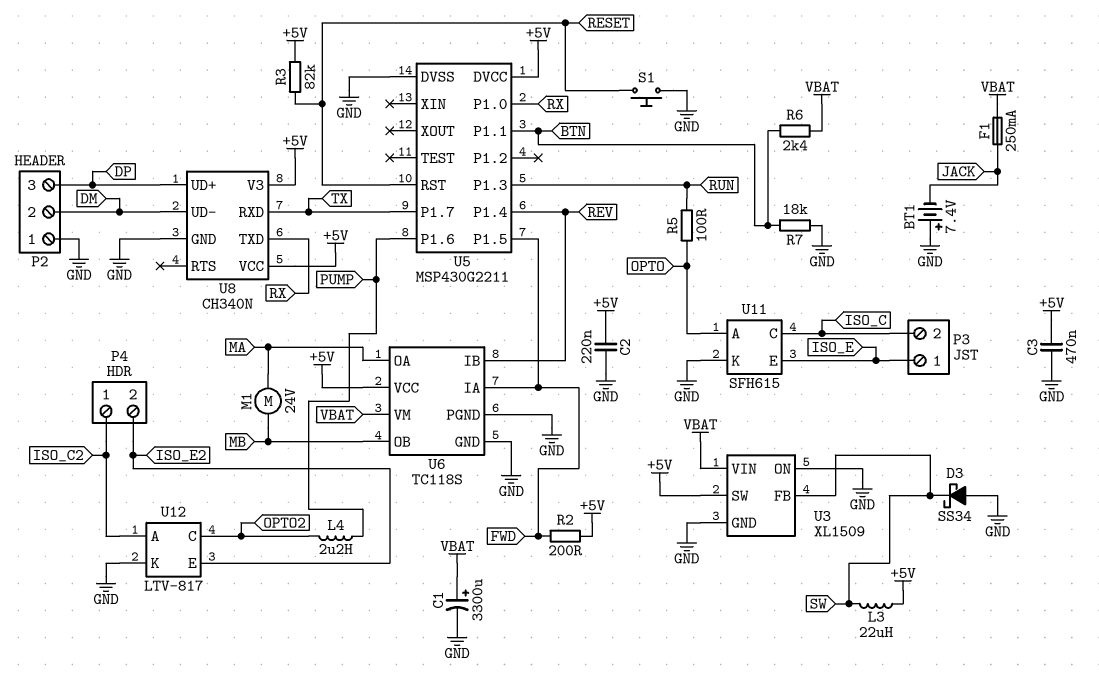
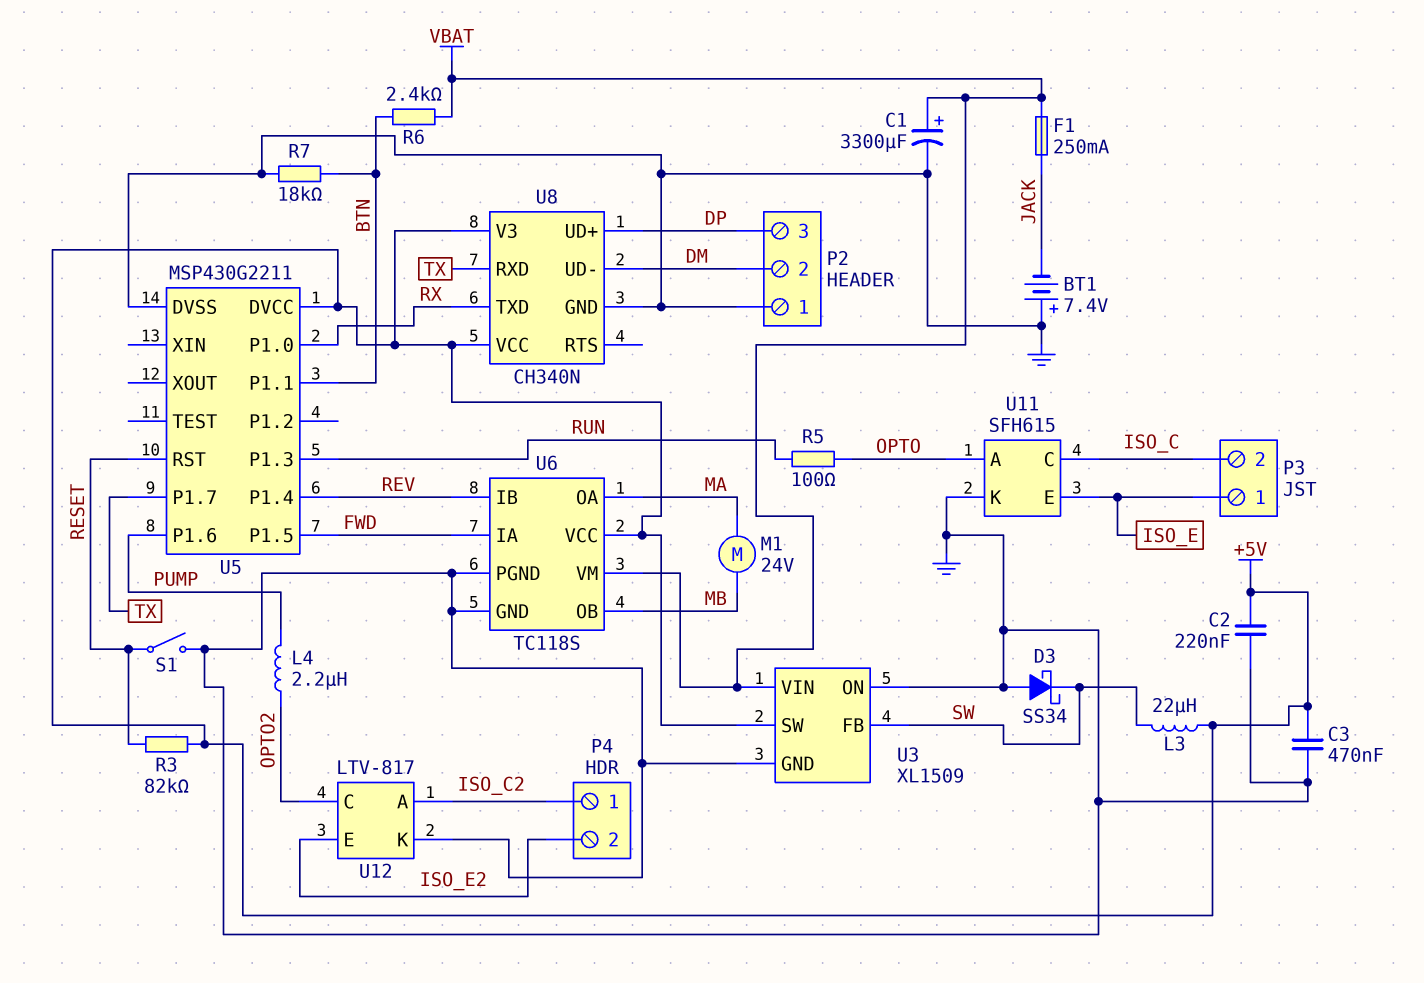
R2: 200 (+5V, FWD) -> none
S1: button (GND, RESET) -> switch (GND, RESET)

